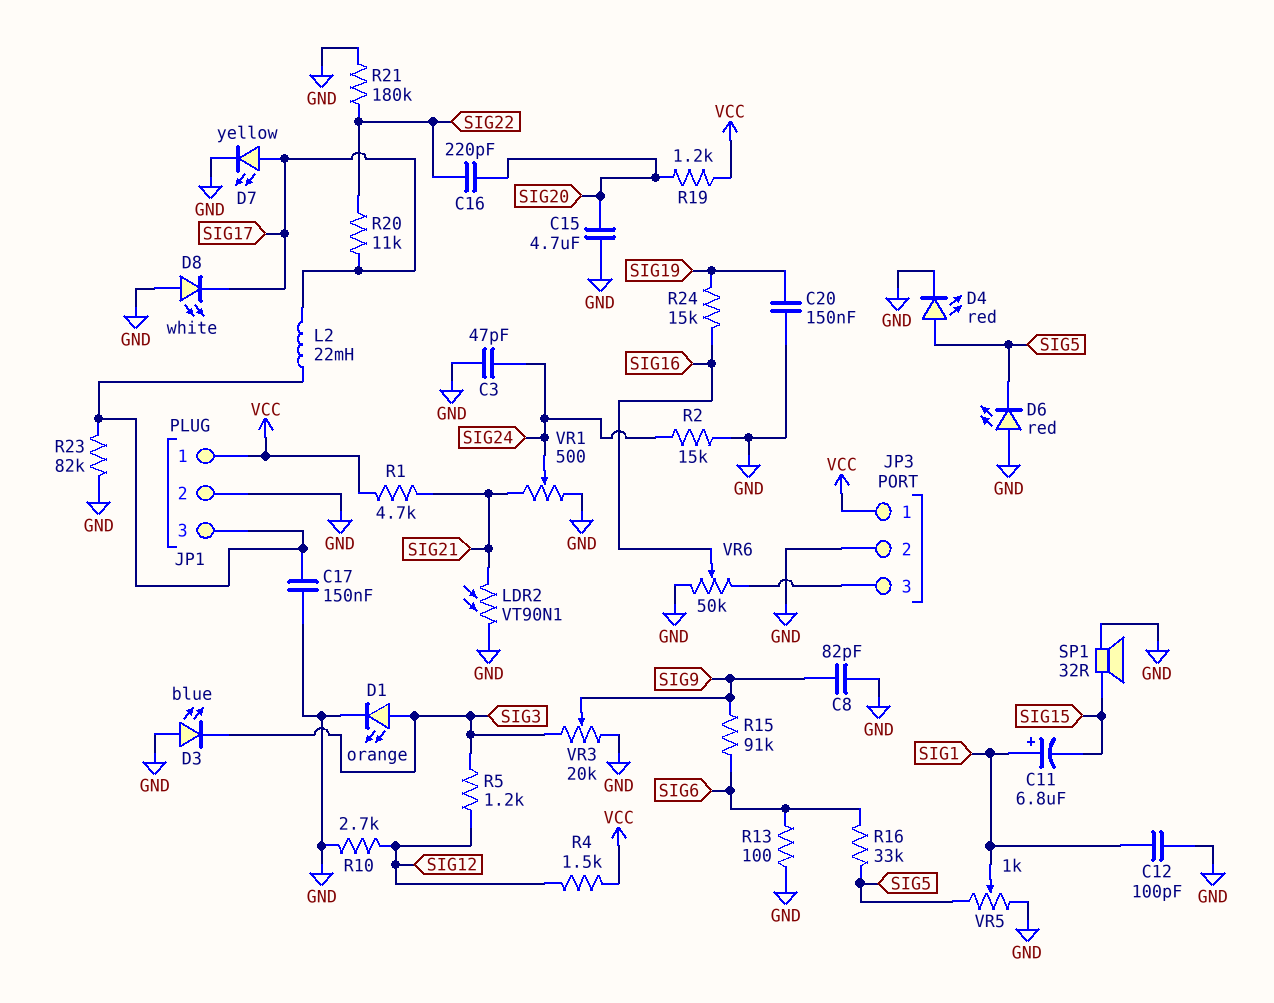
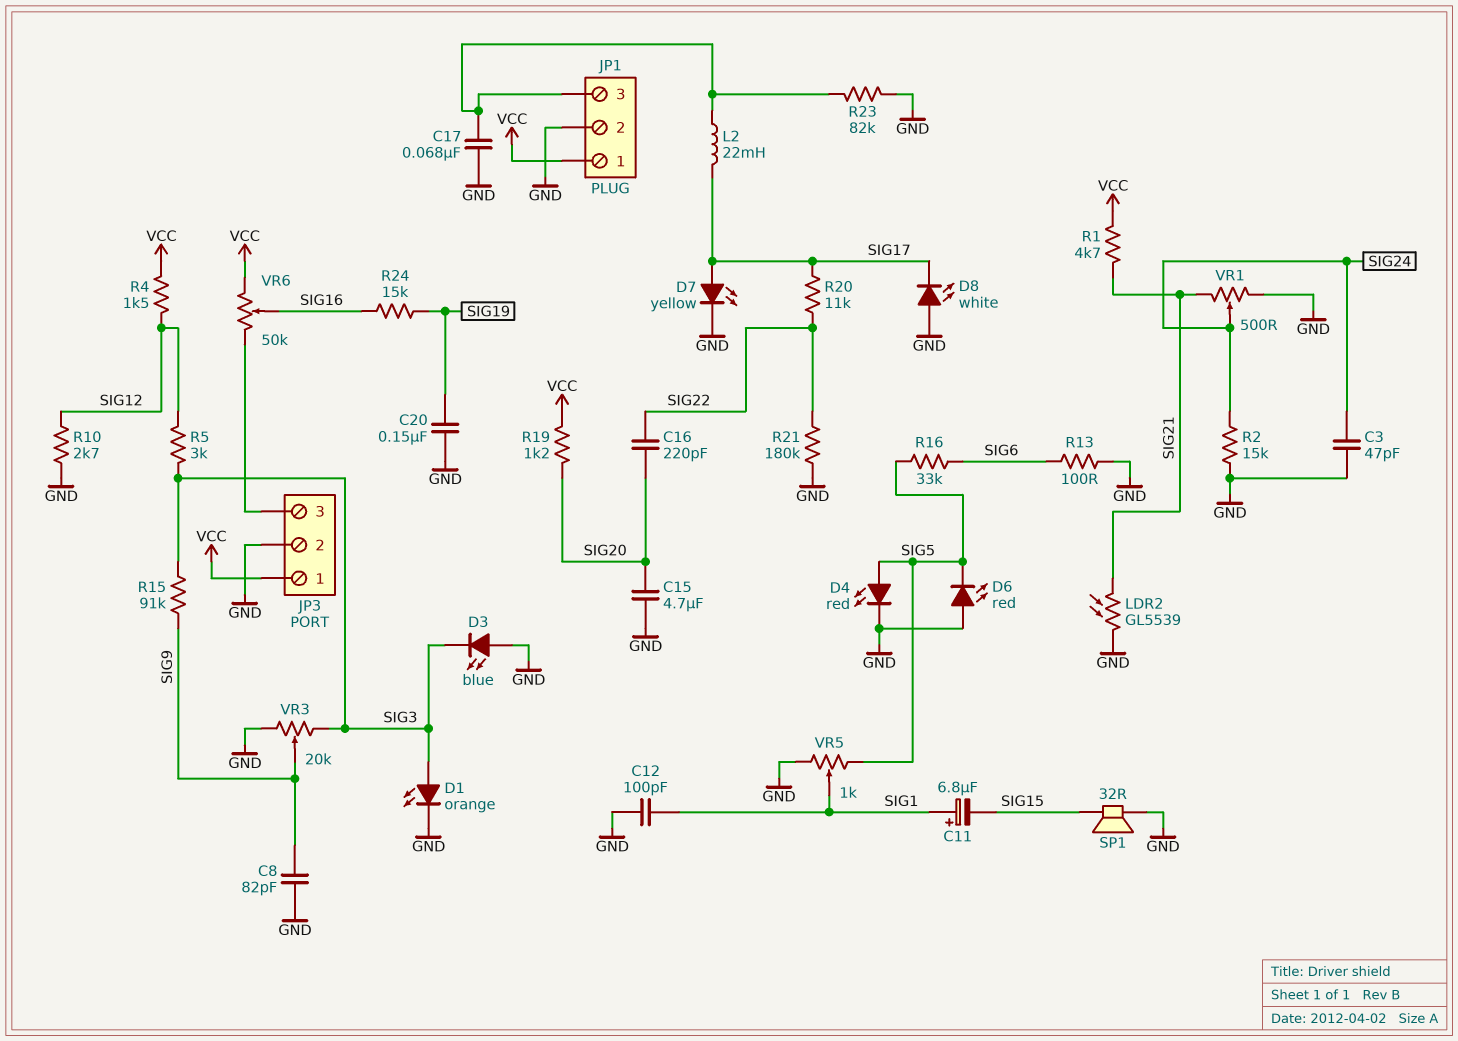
C17: 150nF (GND, JP1/3) -> 68nF (GND, JP1/3)
LDR2: VT90N1 (GND, SIG21) -> GL5539 (GND, SIG21)
R5: 1.2k (SIG3, SIG12) -> 3k (SIG3, SIG12)
R15: 91k (SIG6, SIG9) -> 91k (SIG3, SIG9)
VR6: 50k (GND, JP3/3, wiper SIG16) -> 50k (JP3/3, VCC, wiper SIG16)

